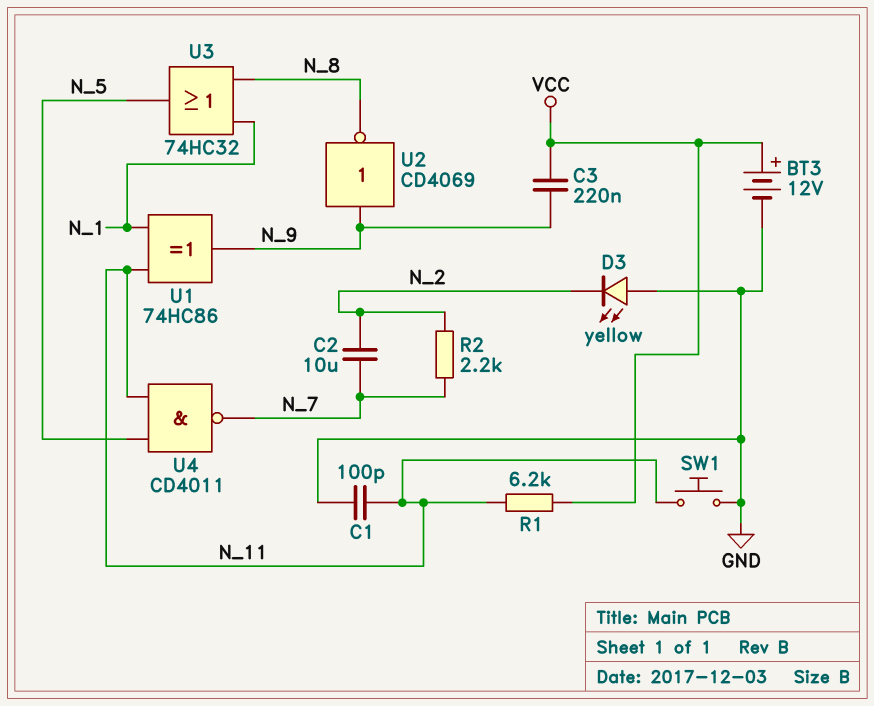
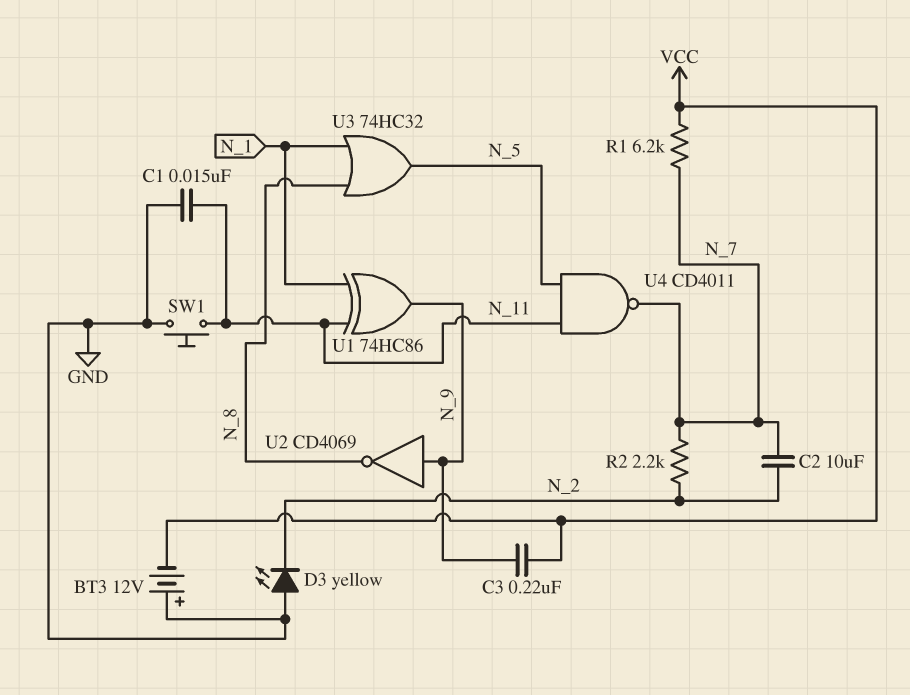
BT3: 12V (plus VCC, minus GND) -> 12V (plus GND, minus VCC)
C1: 100pF (GND, N_11) -> 15nF (GND, N_11)
R1: 6.2k (N_11, VCC) -> 6.2k (N_7, VCC)

